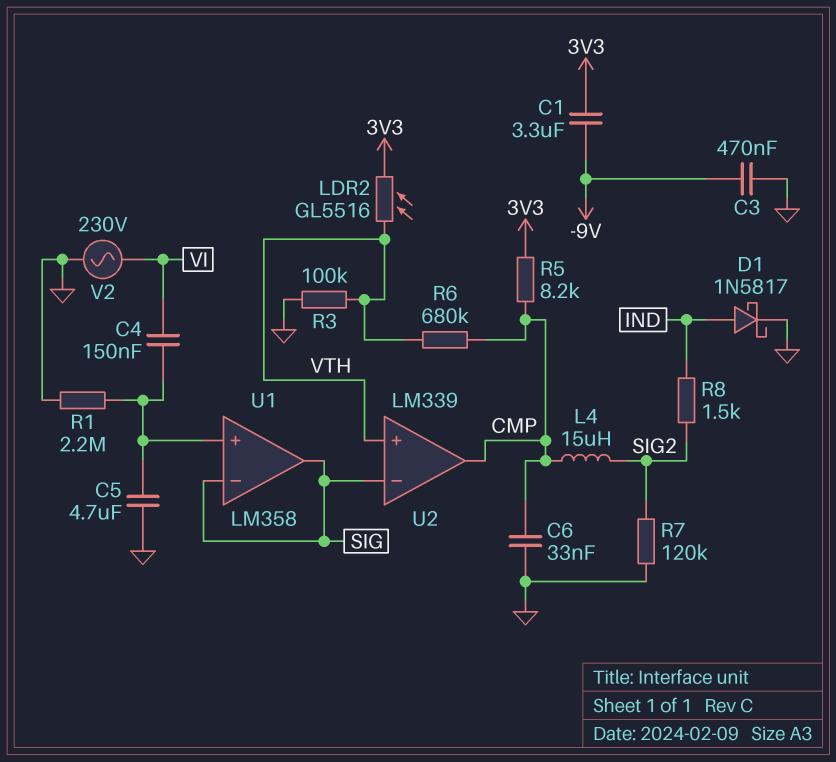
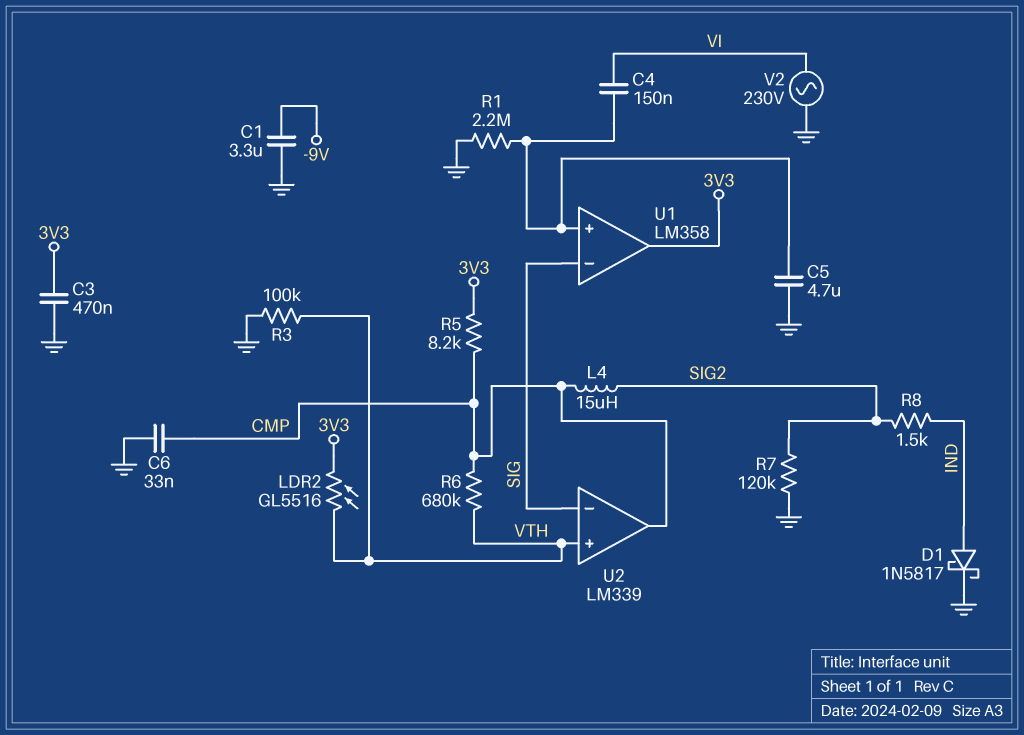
C1: 3.3uF (-9V, 3V3) -> 3.3uF (-9V, GND)
C3: 470nF (-9V, GND) -> 470nF (3V3, GND)
U1 pin out: SIG -> 3V3

